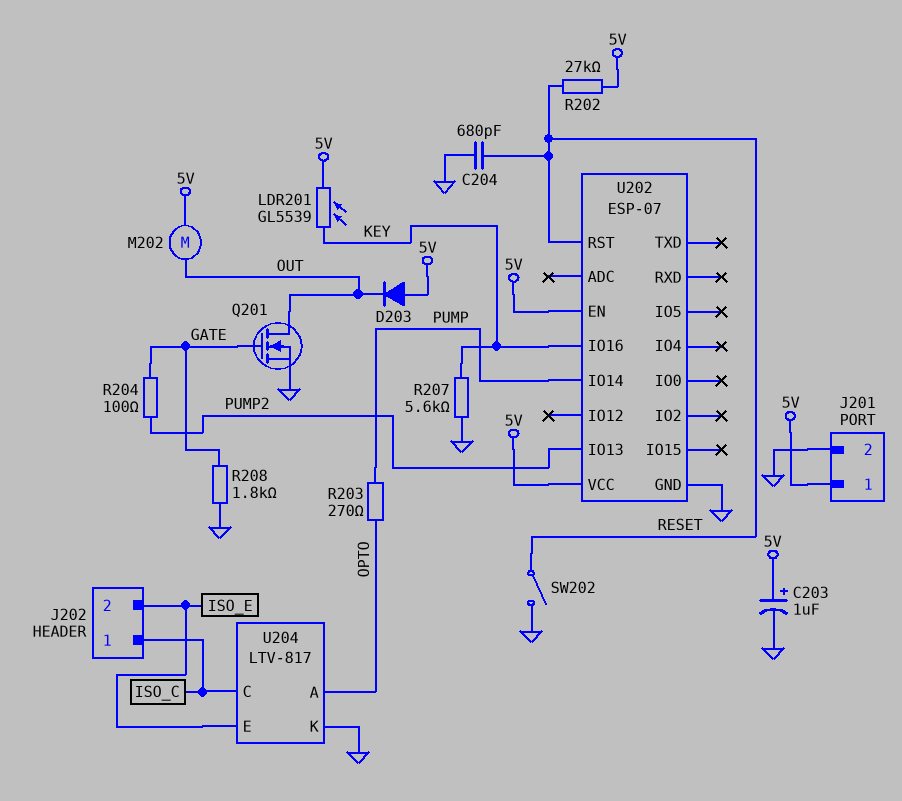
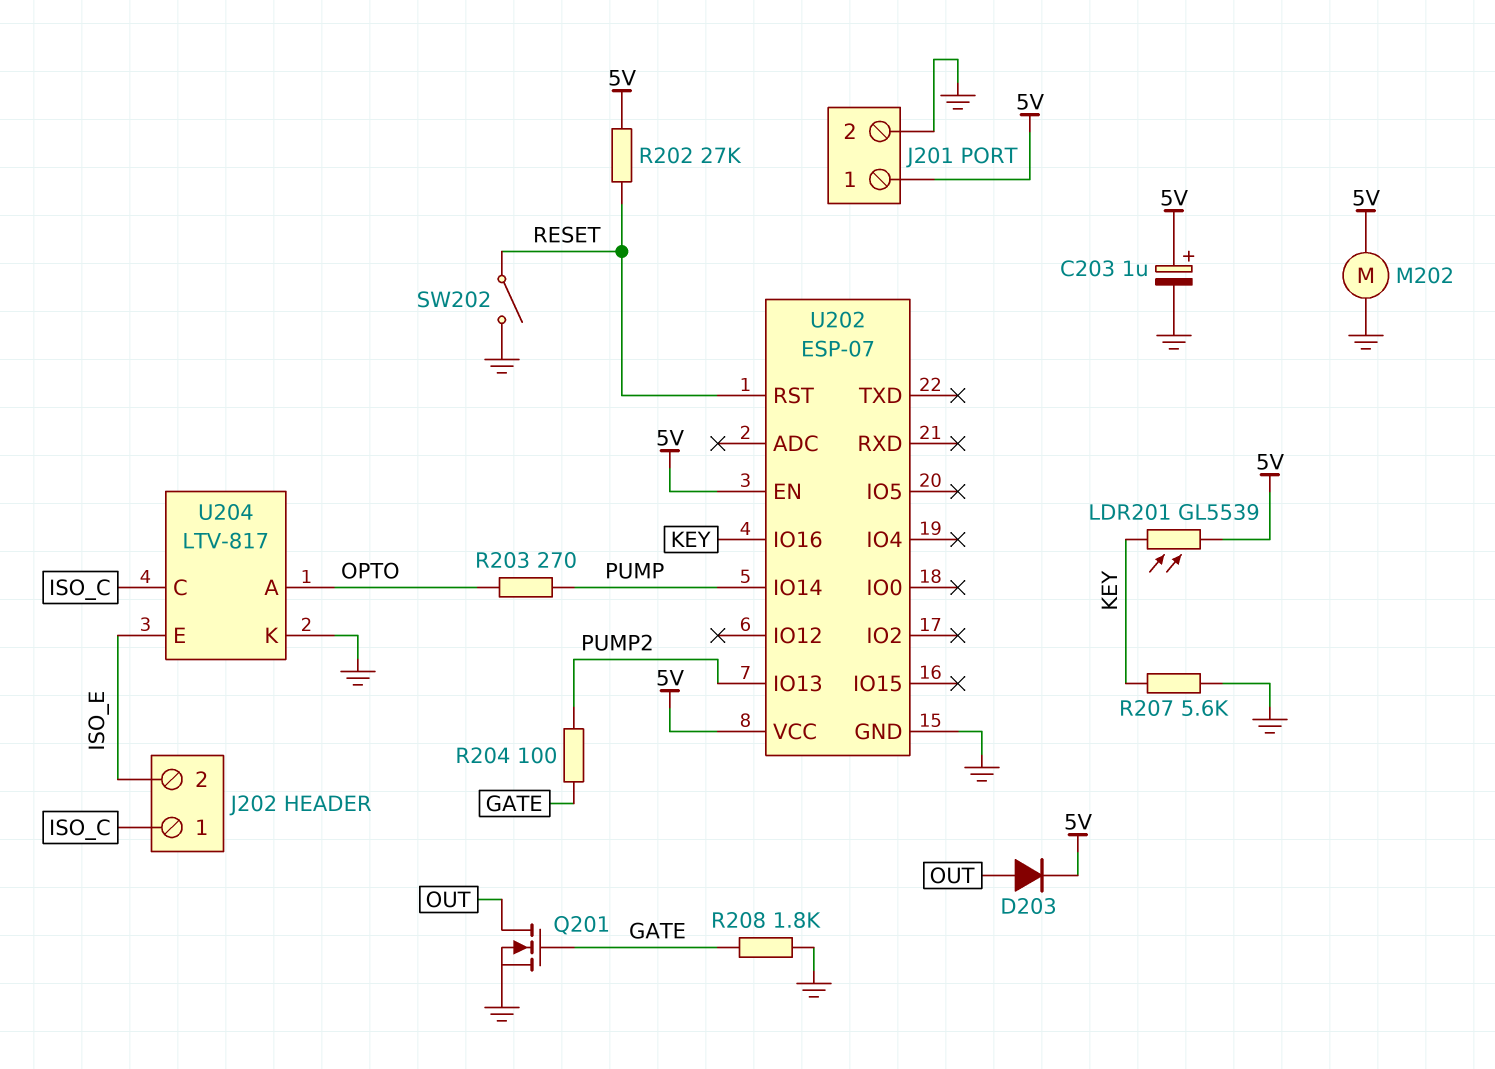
C204: 680pF (GND, RESET) -> none
D203: diode (A 5V, K OUT) -> diode (A OUT, K 5V)
M202: motor (5V, OUT) -> motor (5V, GND)

